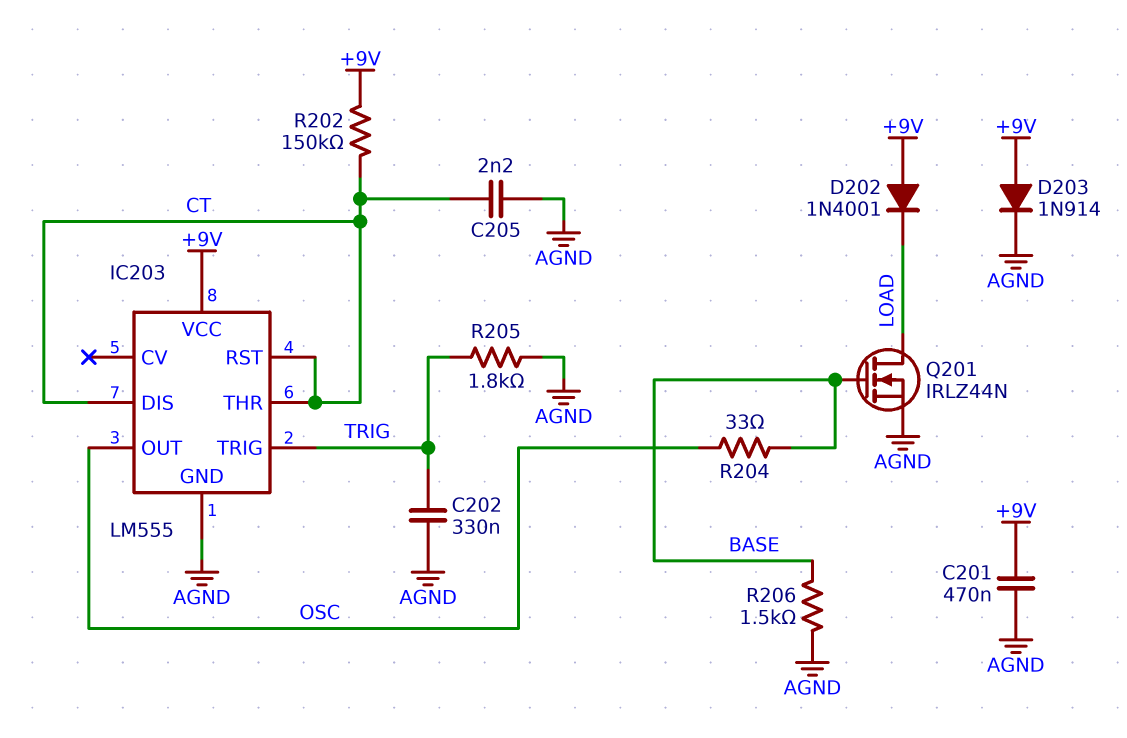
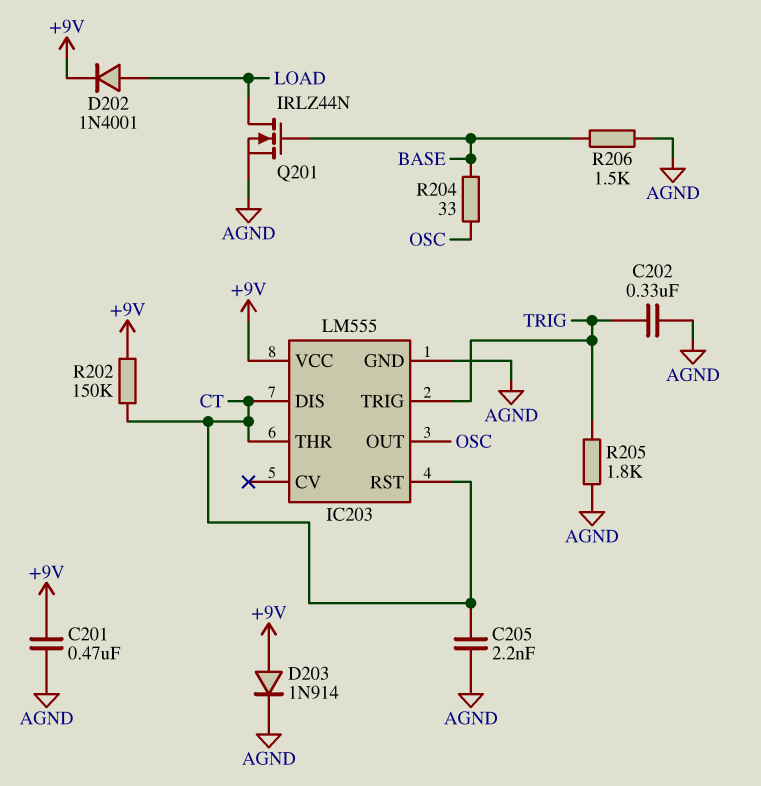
D202: diode 1N4001 (A +9V, K LOAD) -> diode 1N4001 (A LOAD, K +9V)

